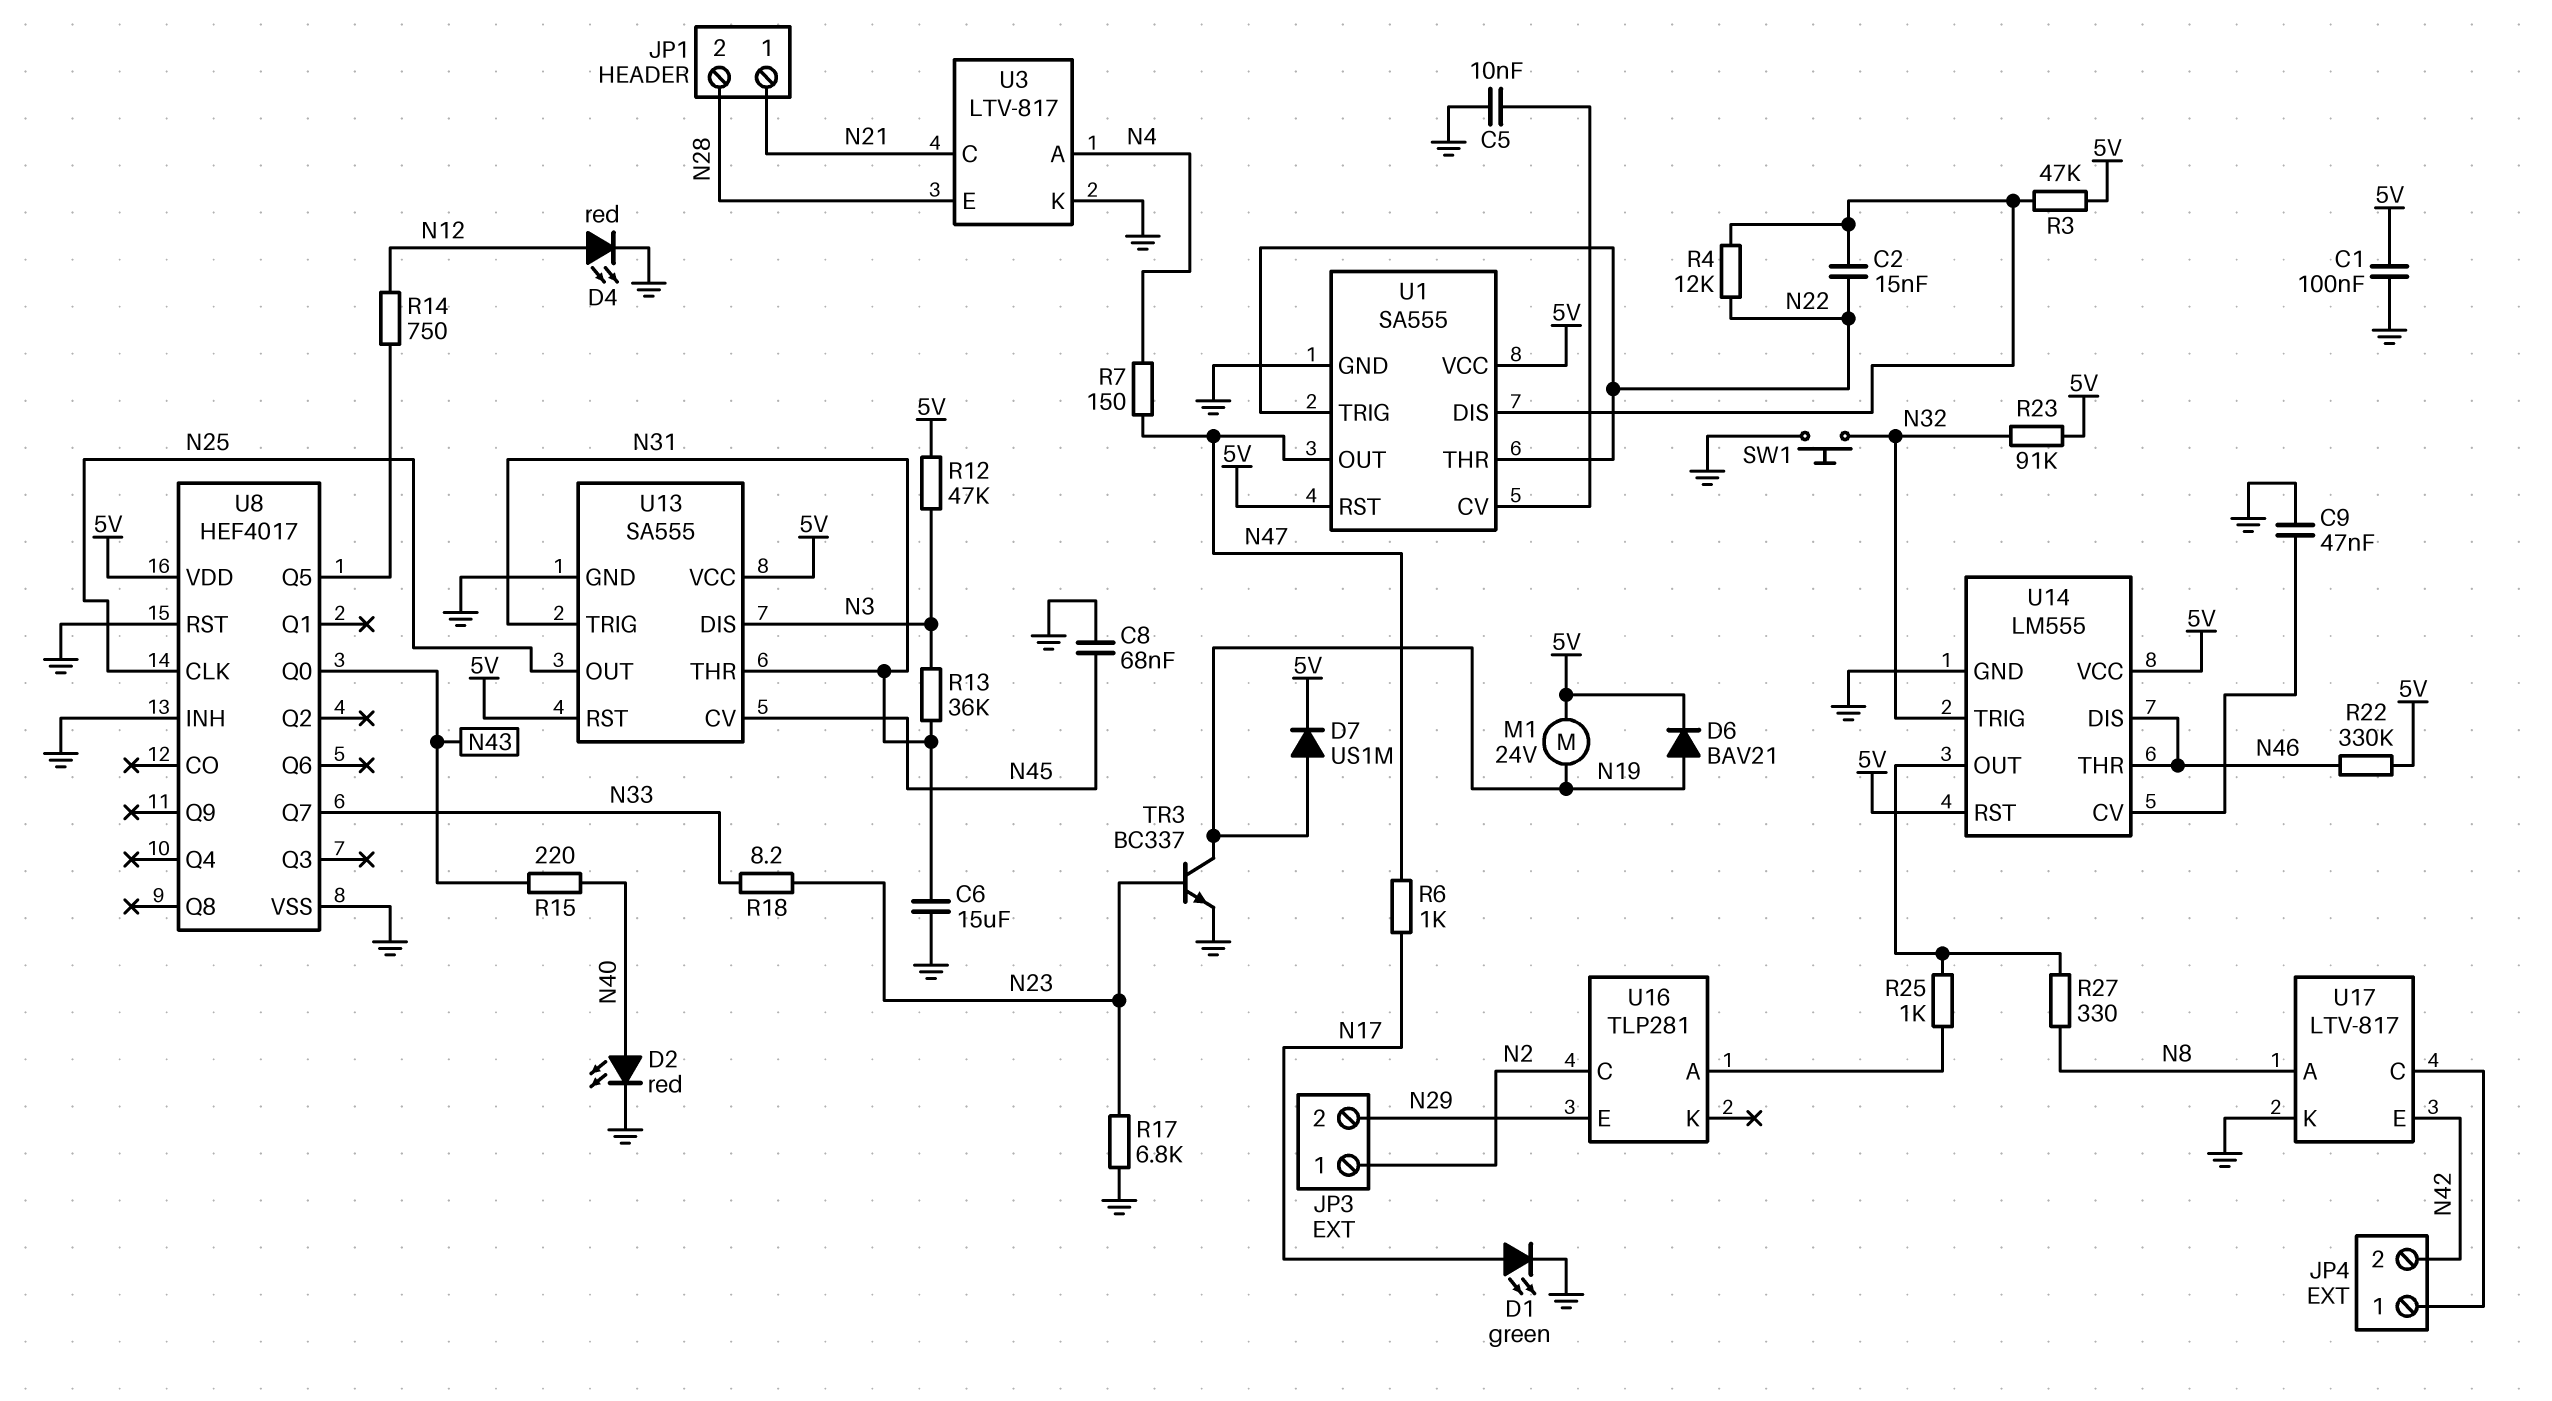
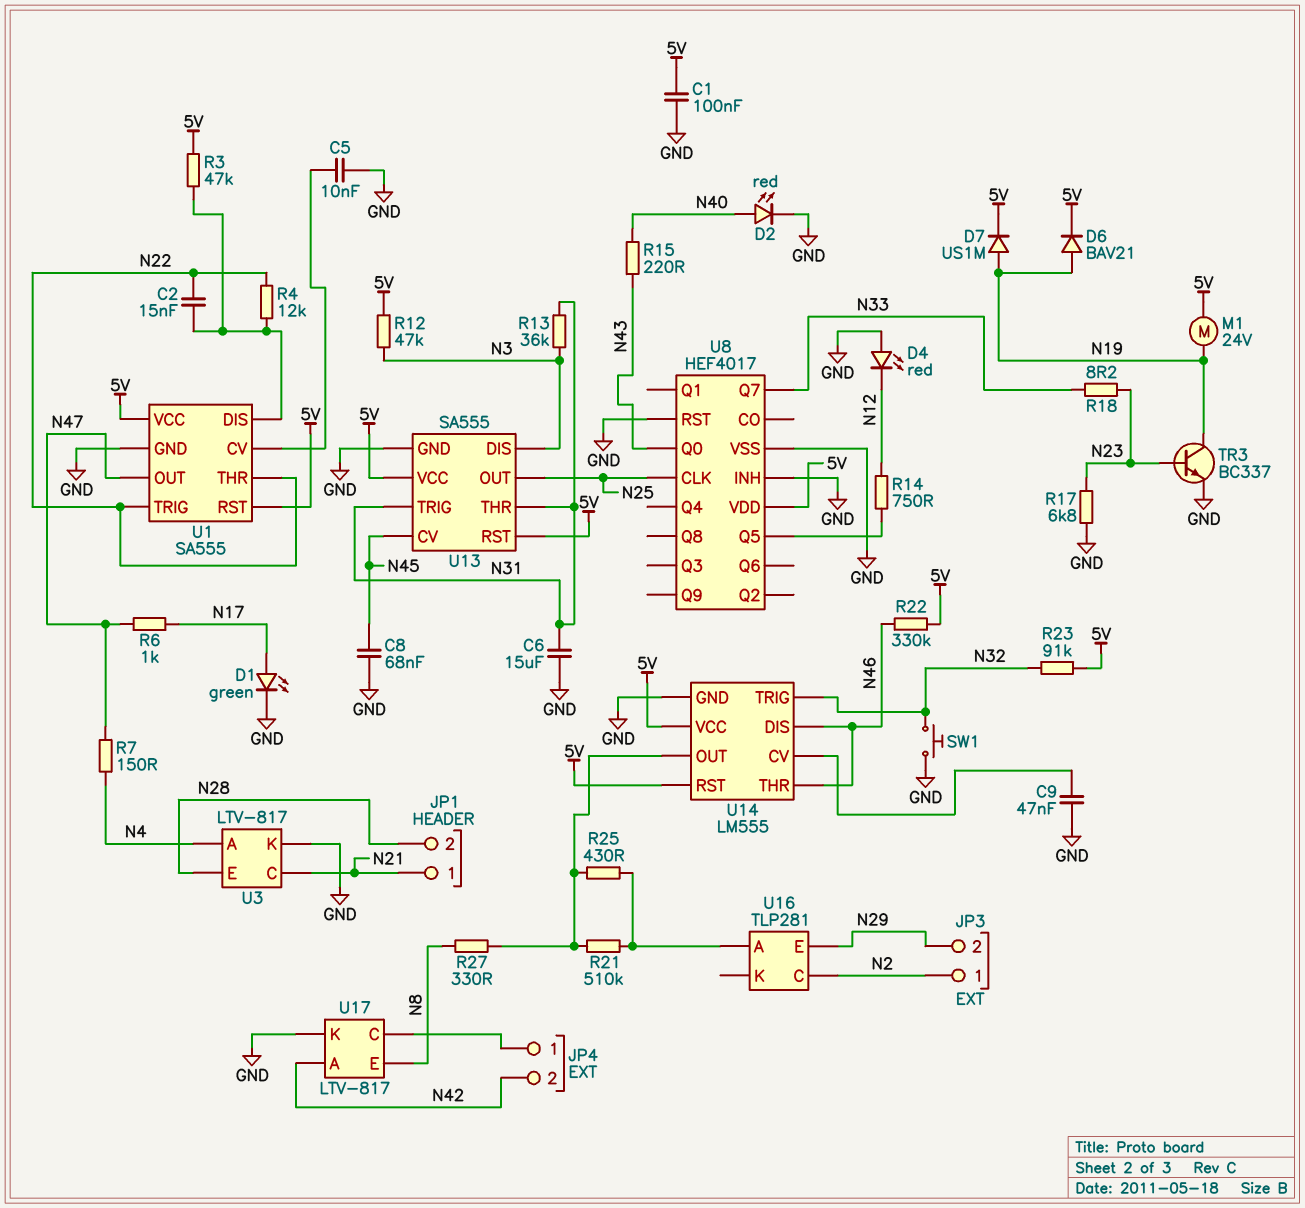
D4: LED red (A N12, K GND) -> LED red (A GND, K N12)
R21: none -> 510k (U14/OUT, U16/A)
R25: 1k (U14/OUT, U16/A) -> 430 (U14/OUT, U16/A)
U17 pin A: N8 -> N42
U17 pin E: N42 -> N8

